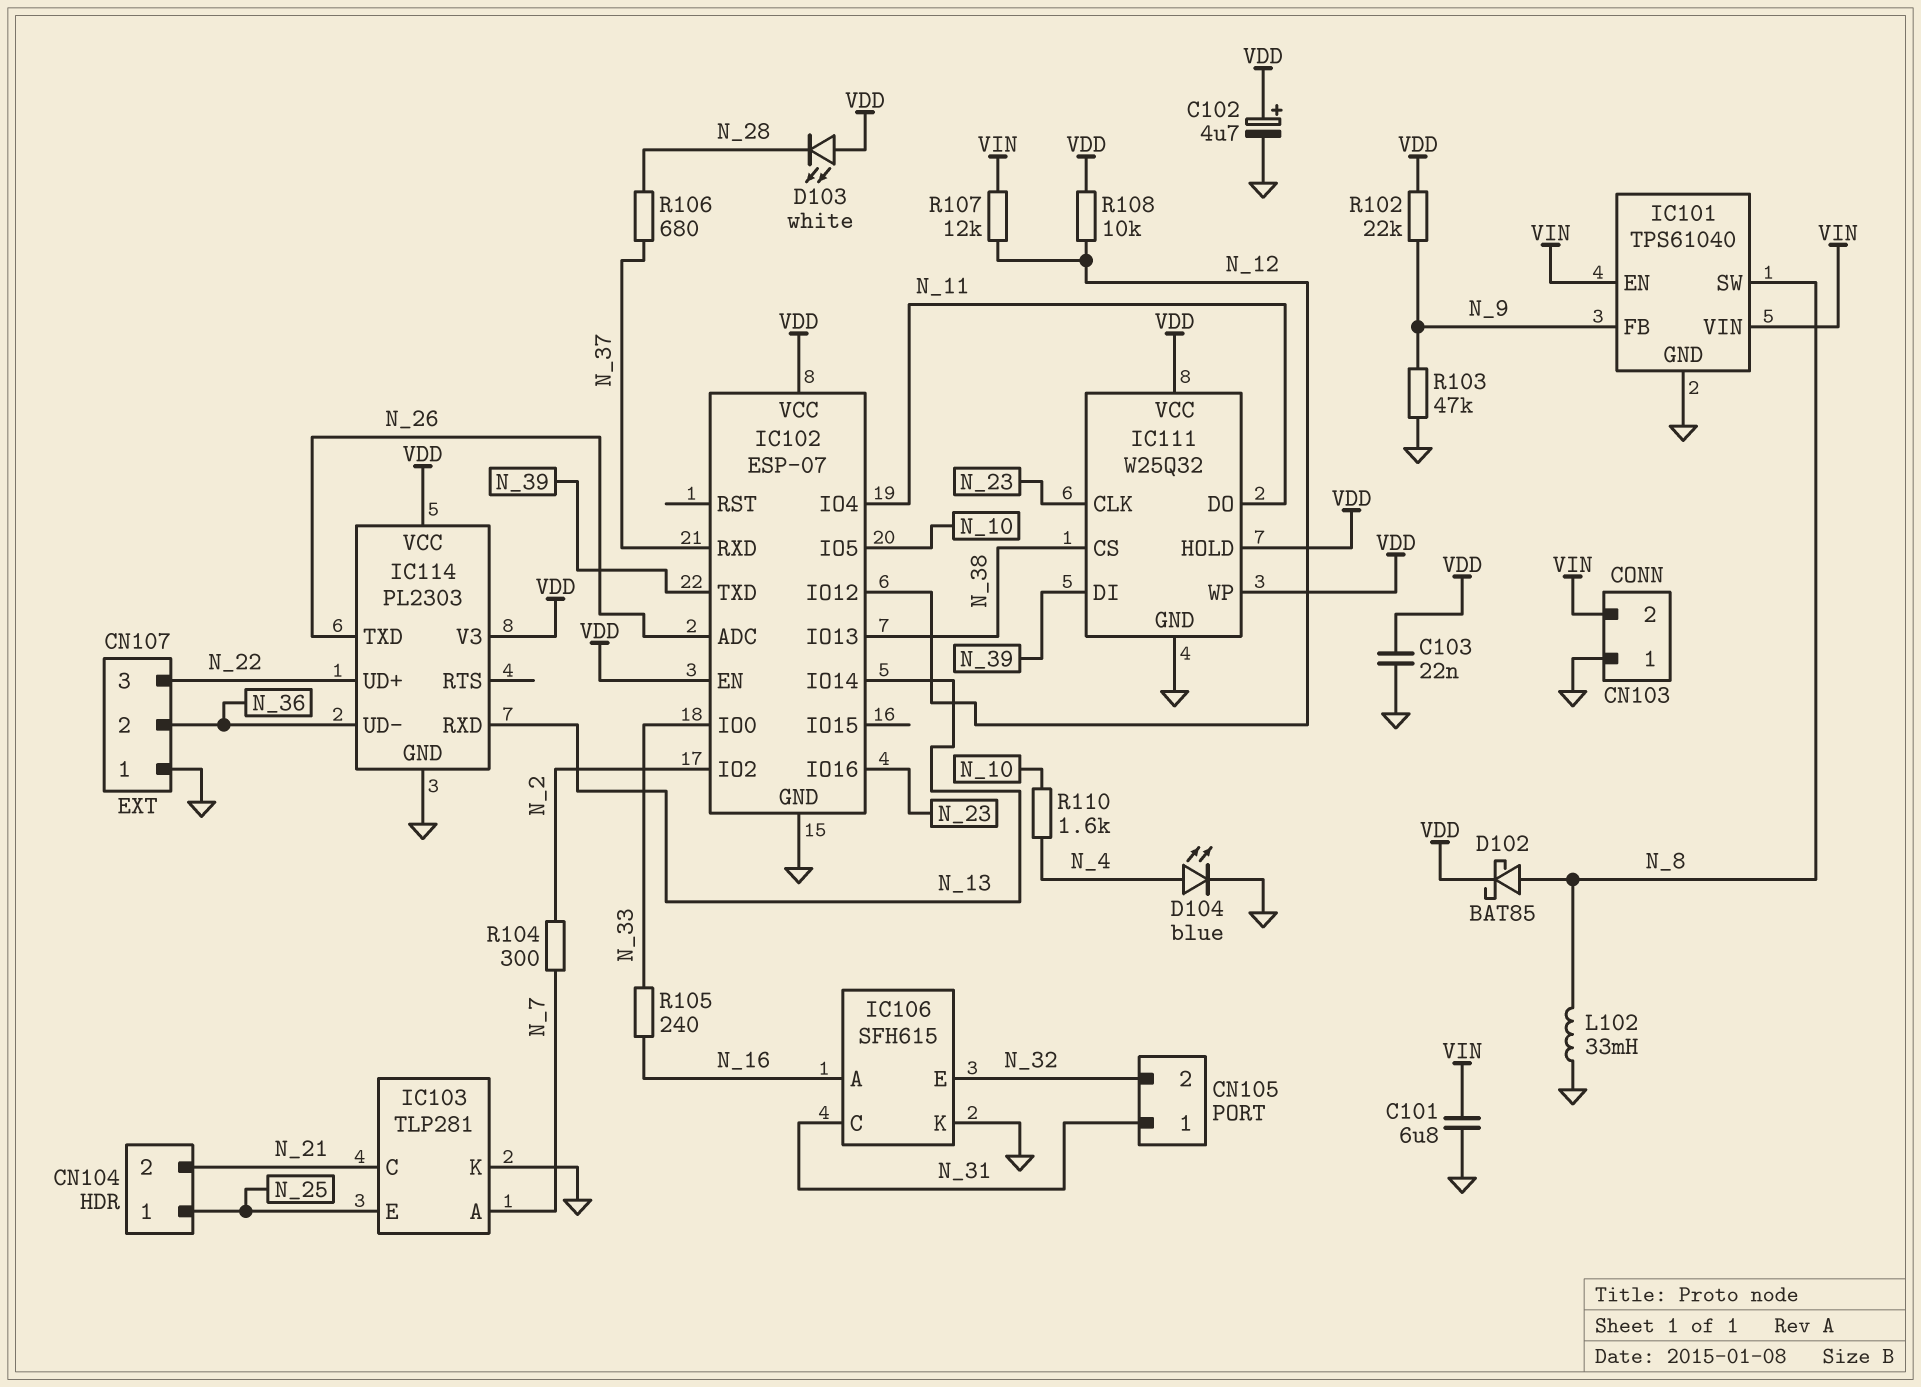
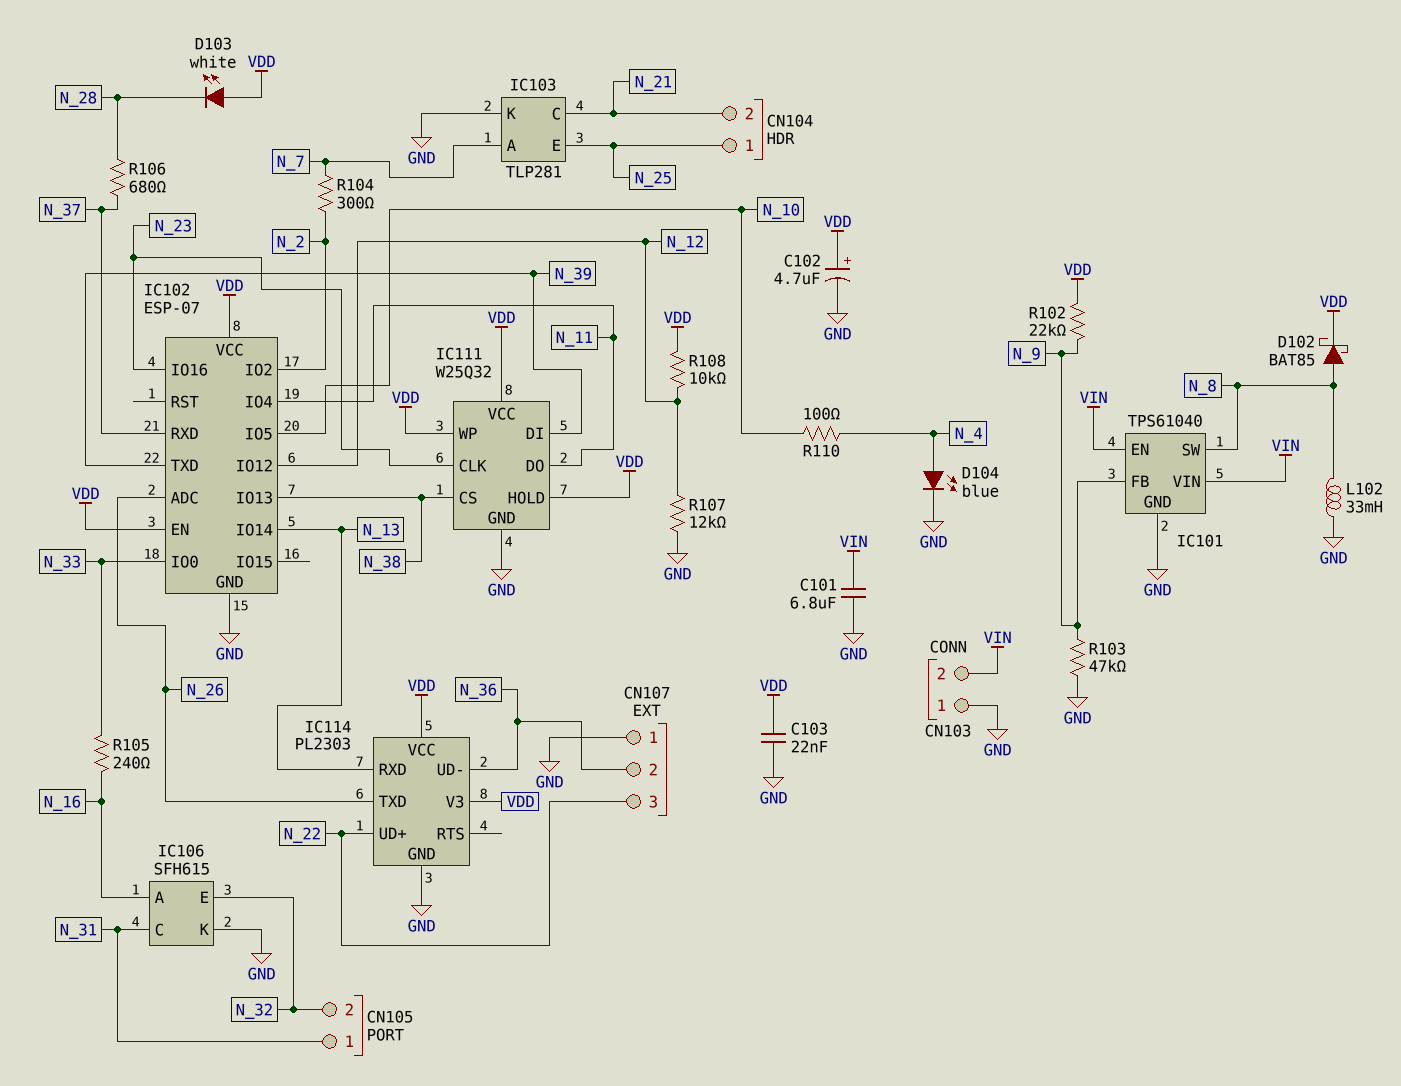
R107: 12k (N_12, VIN) -> 12k (GND, N_12)
R110: 1.6k (N_4, N_10) -> 100 (N_4, N_10)

